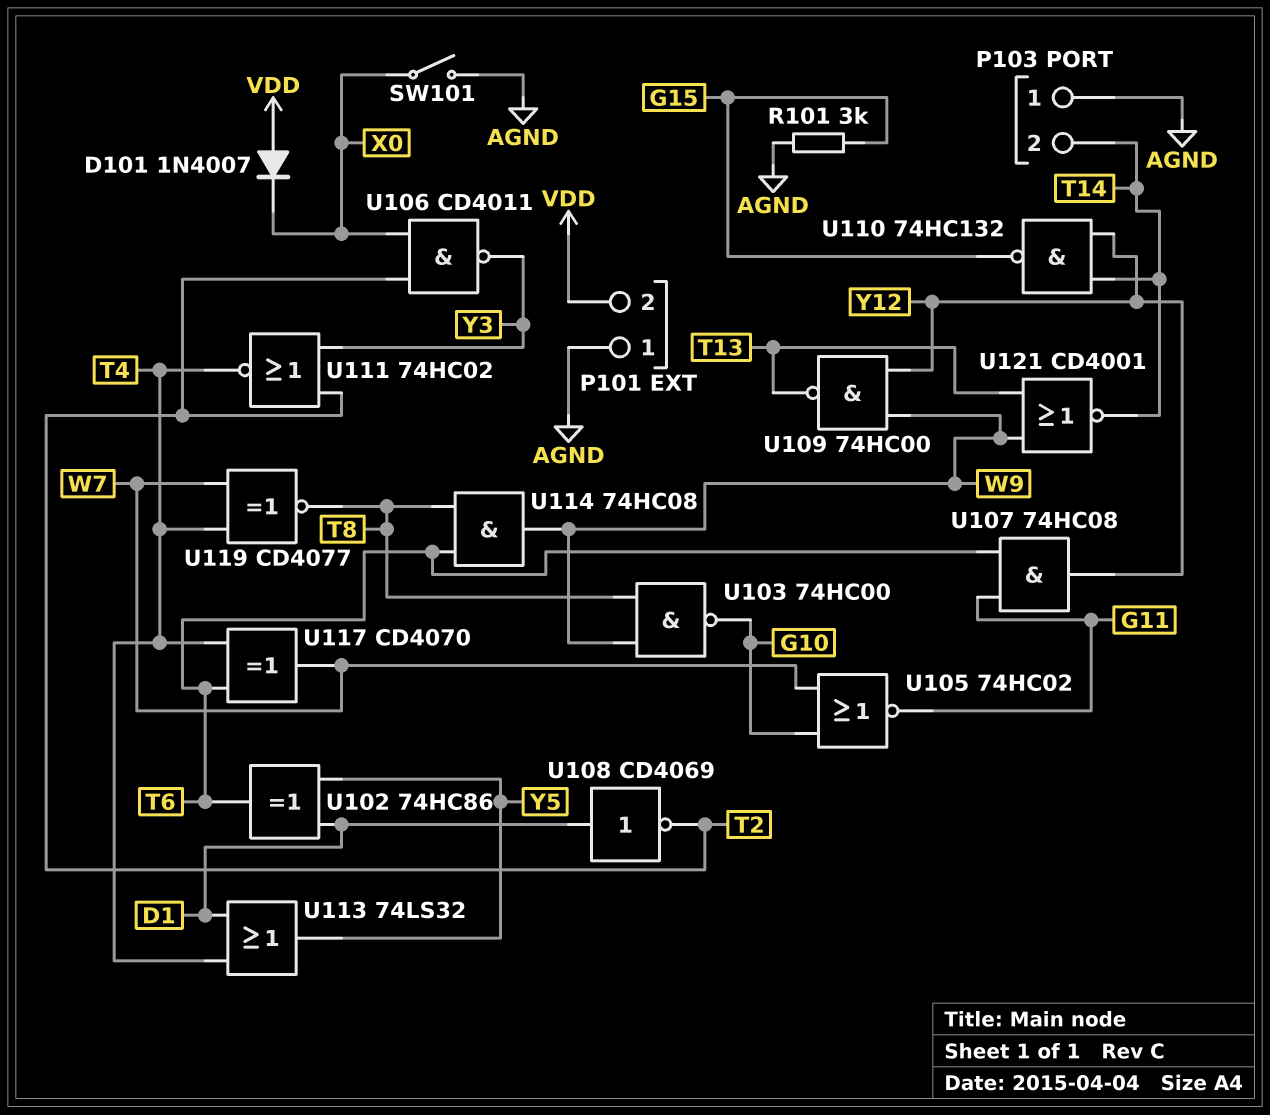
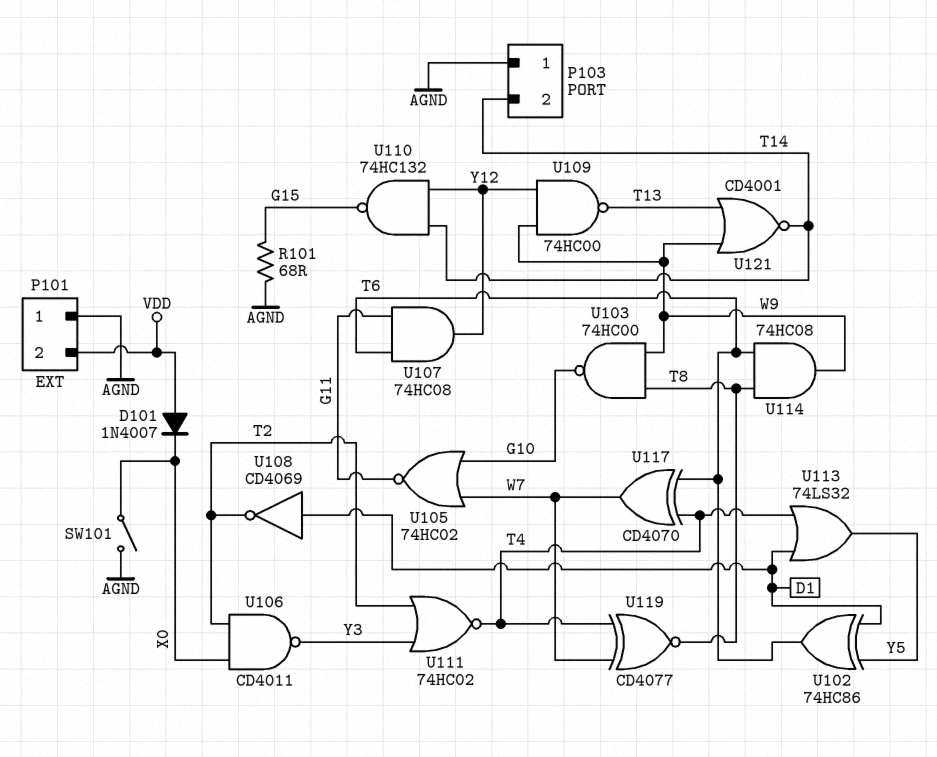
R101: 3k (AGND, G15) -> 68 (AGND, G15)

